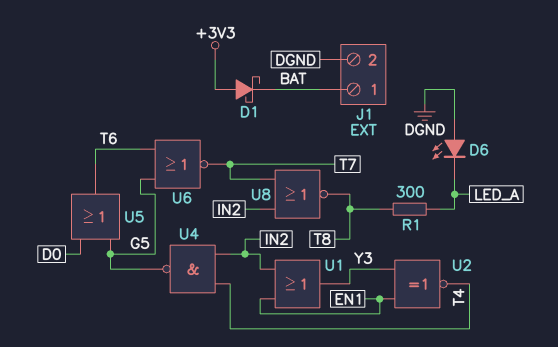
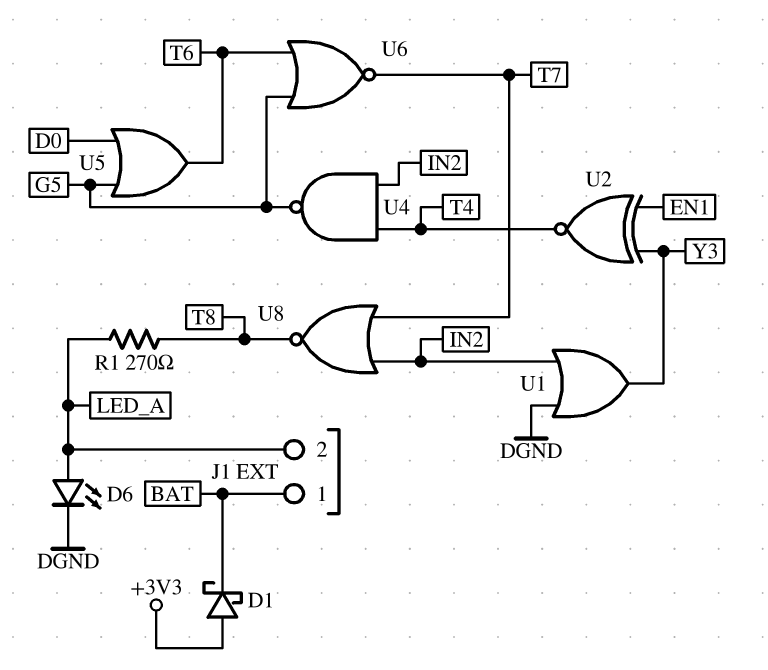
D6: LED (A DGND, K LED_A) -> LED (A LED_A, K DGND)
J1 pin 2: DGND -> LED_A
R1: 300 (LED_A, T8) -> 270 (LED_A, T8)
U1: OR (in EN1, in IN2, out Y3) -> OR (in DGND, in IN2, out Y3)

